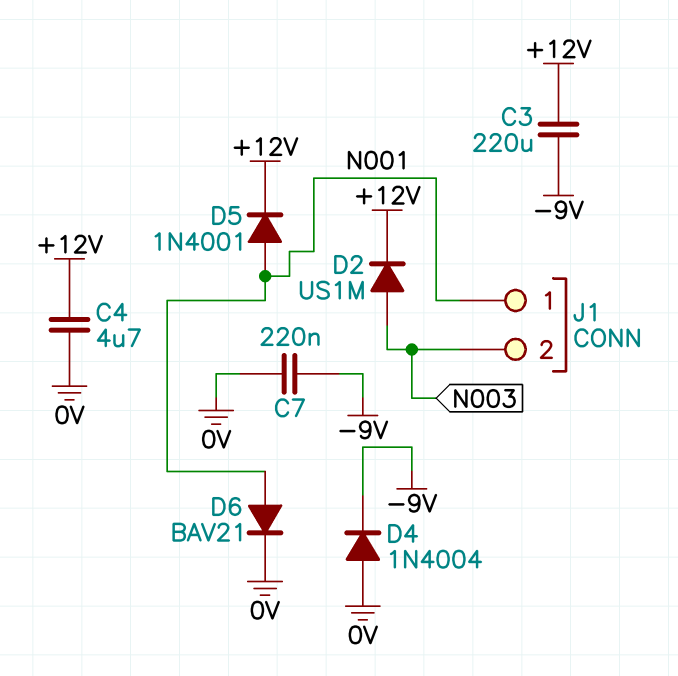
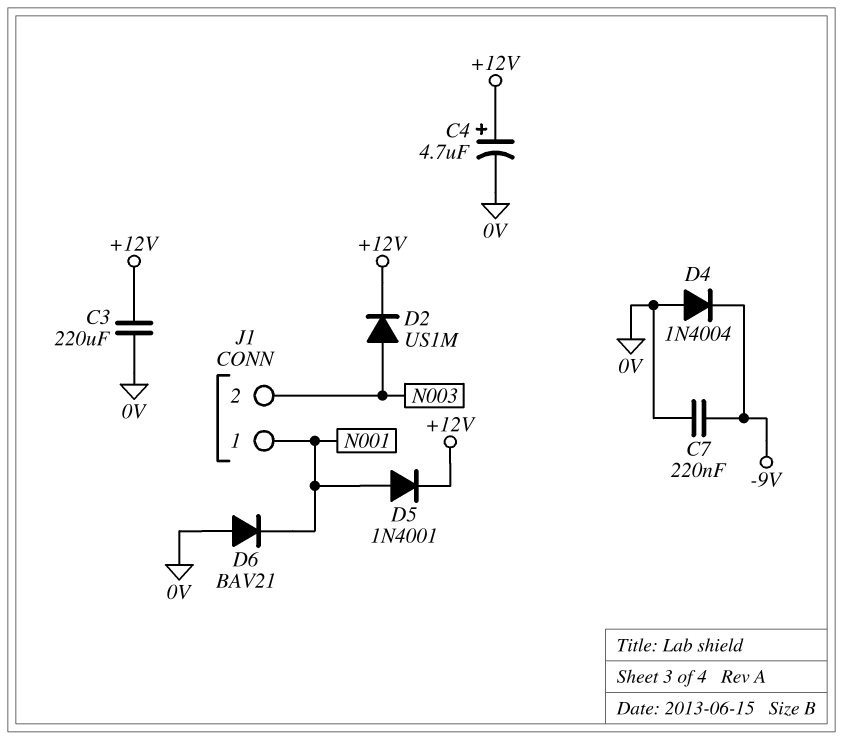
C3: 220uF (+12V, -9V) -> 220uF (+12V, 0V)
C4: 4.7uF (+12V, 0V) -> 4.7uF (plus +12V, minus 0V)
D6: diode BAV21 (A N001, K 0V) -> diode BAV21 (A 0V, K N001)

